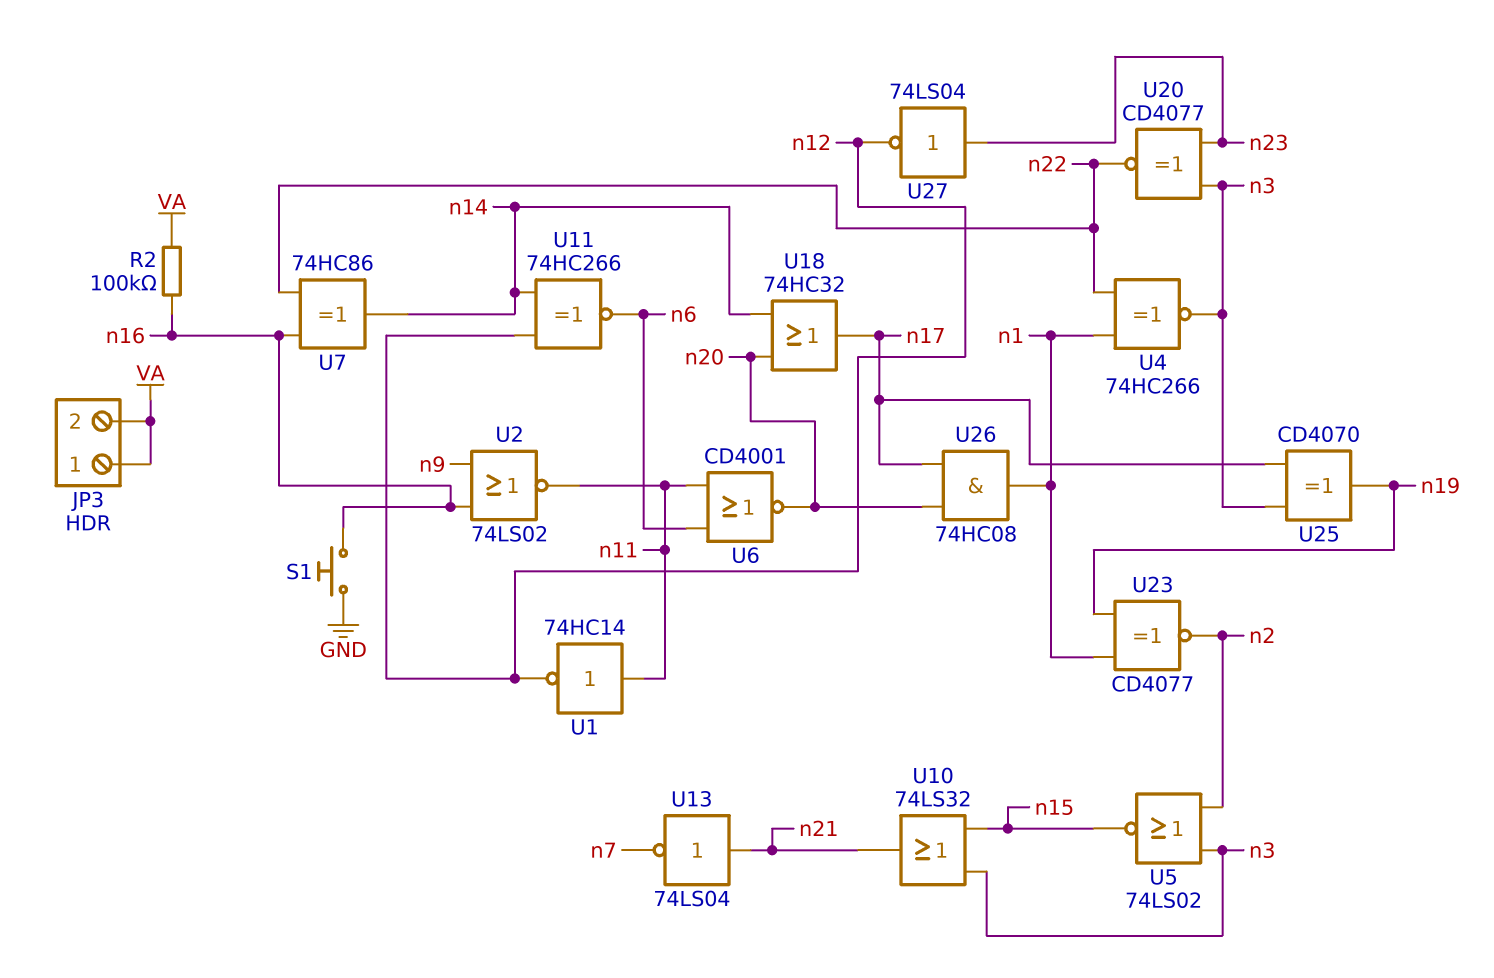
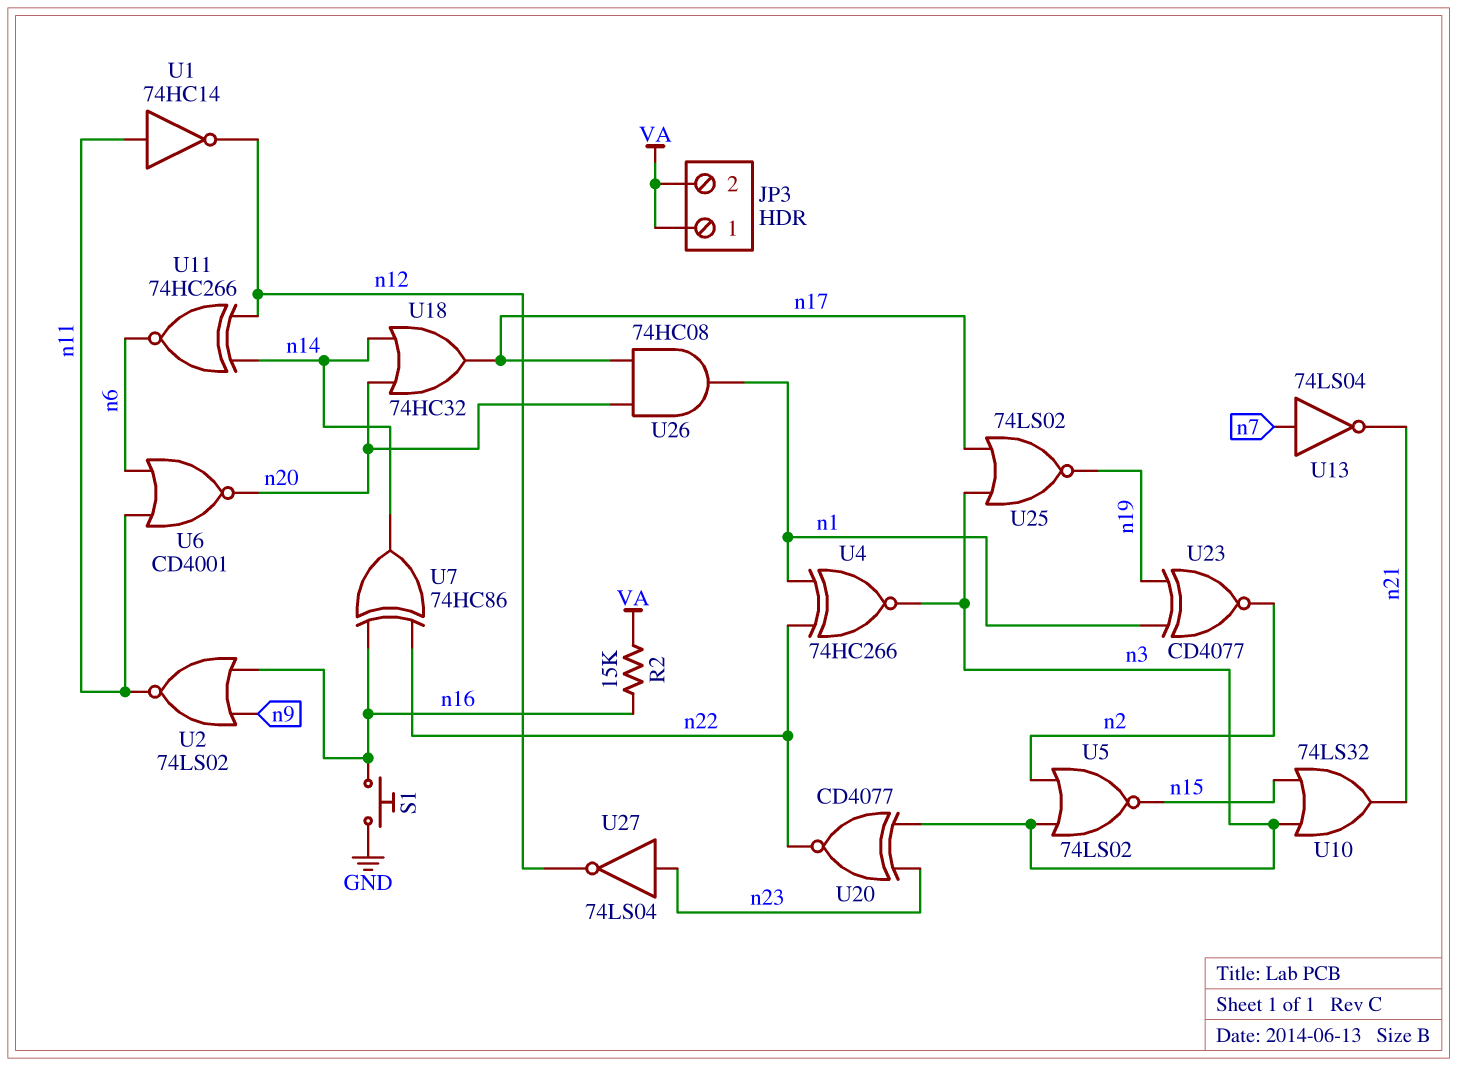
R2: 100k (VA, n16) -> 15k (VA, n16)
U13: NOT 74LS04 (in n21, out n7) -> NOT 74LS04 (in n7, out n21)
U25: XOR CD4070 (in n3, in n17, out n19) -> NOR 74LS02 (in n3, in n17, out n19)

